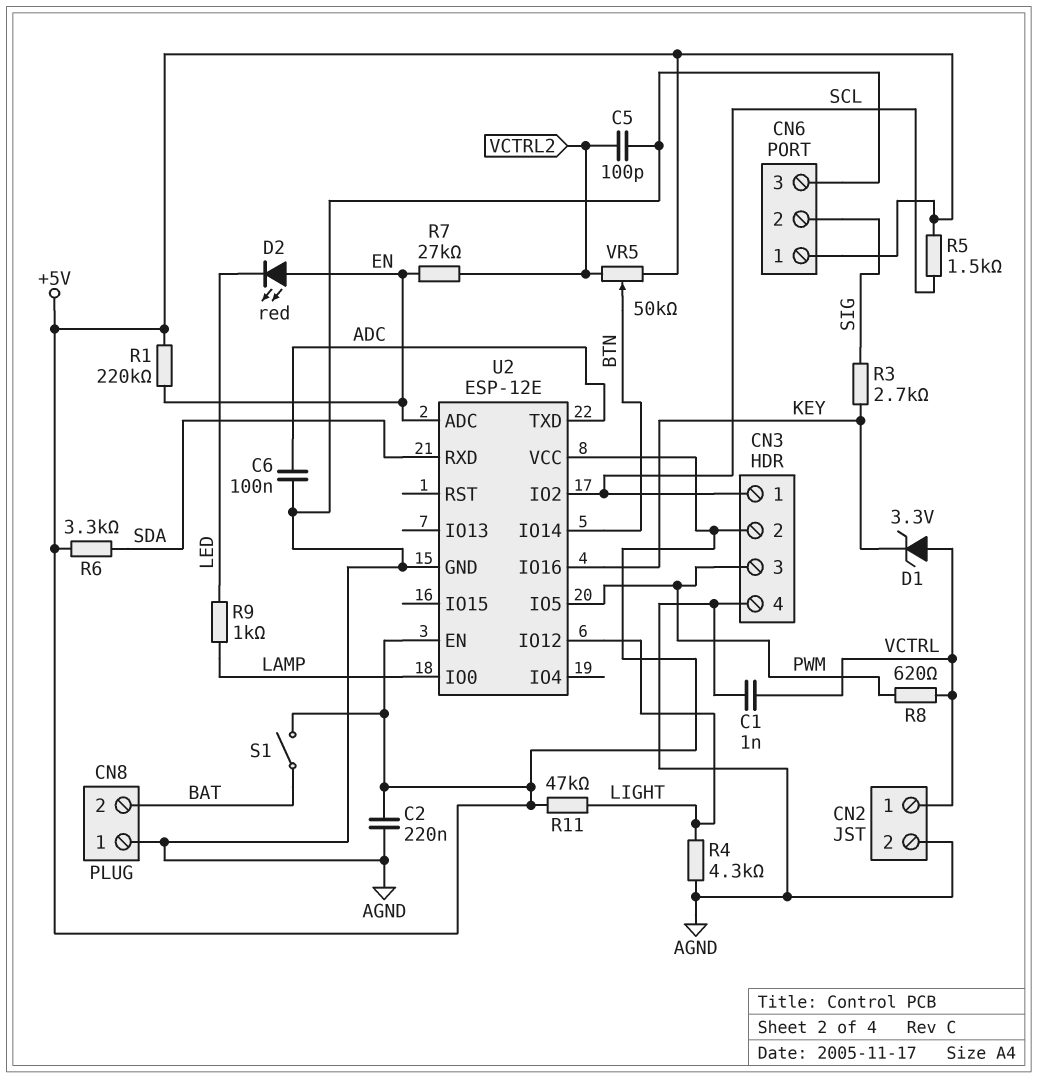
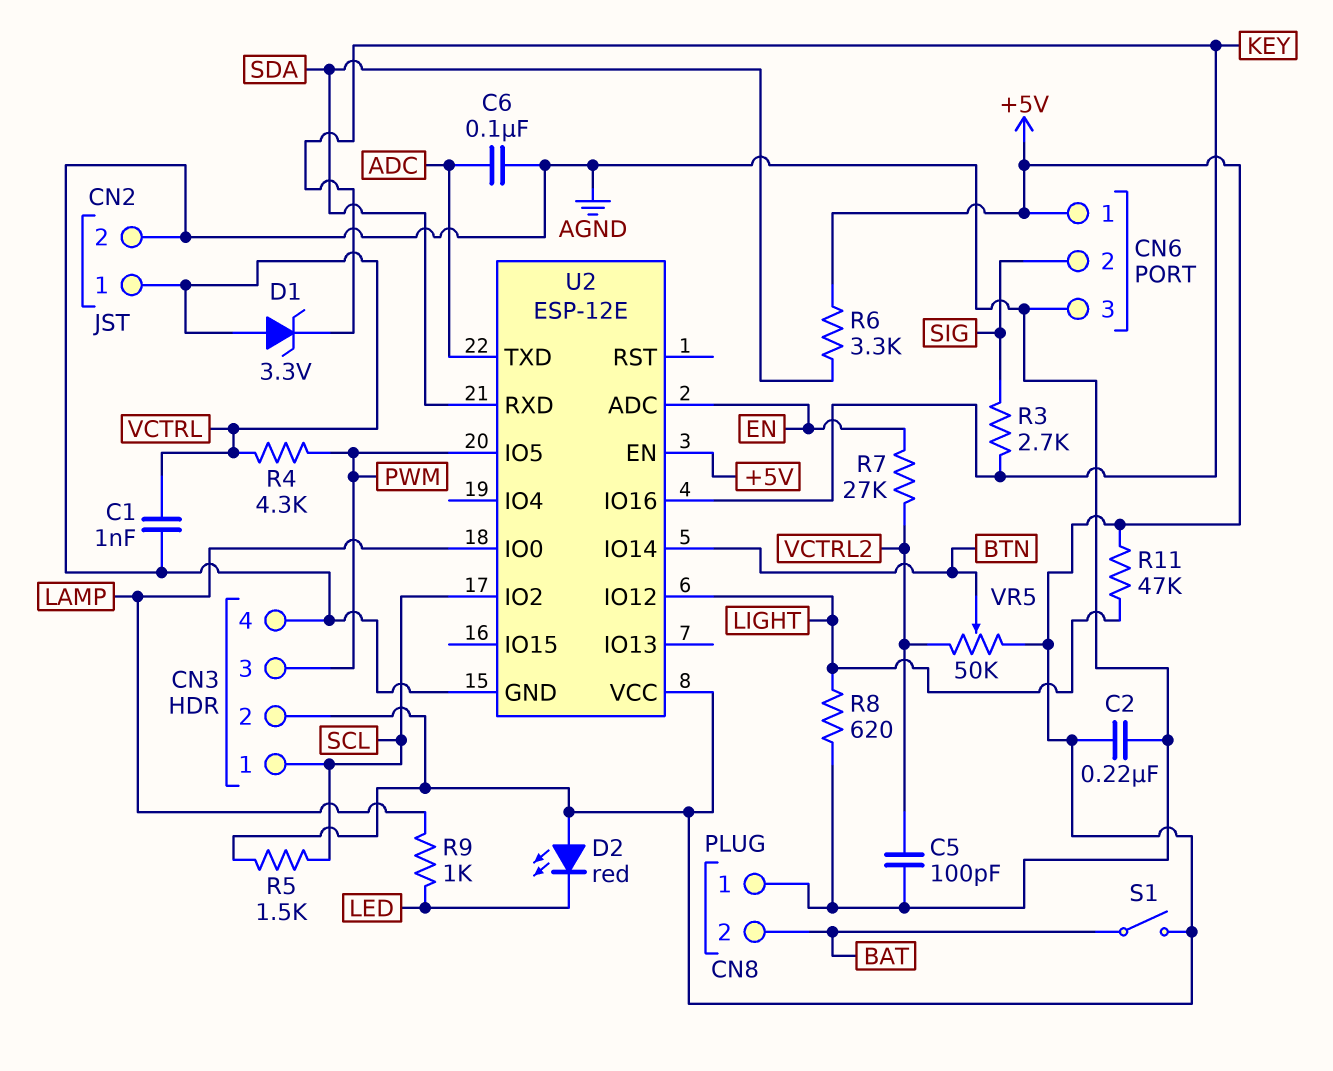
D2: LED red (A EN, K LED) -> LED red (A +5V, K LED)
R1: 220k (+5V, EN) -> none
R4: 4.3k (AGND, LIGHT) -> 4.3k (PWM, VCTRL)
R8: 620 (PWM, VCTRL) -> 620 (AGND, LIGHT)

